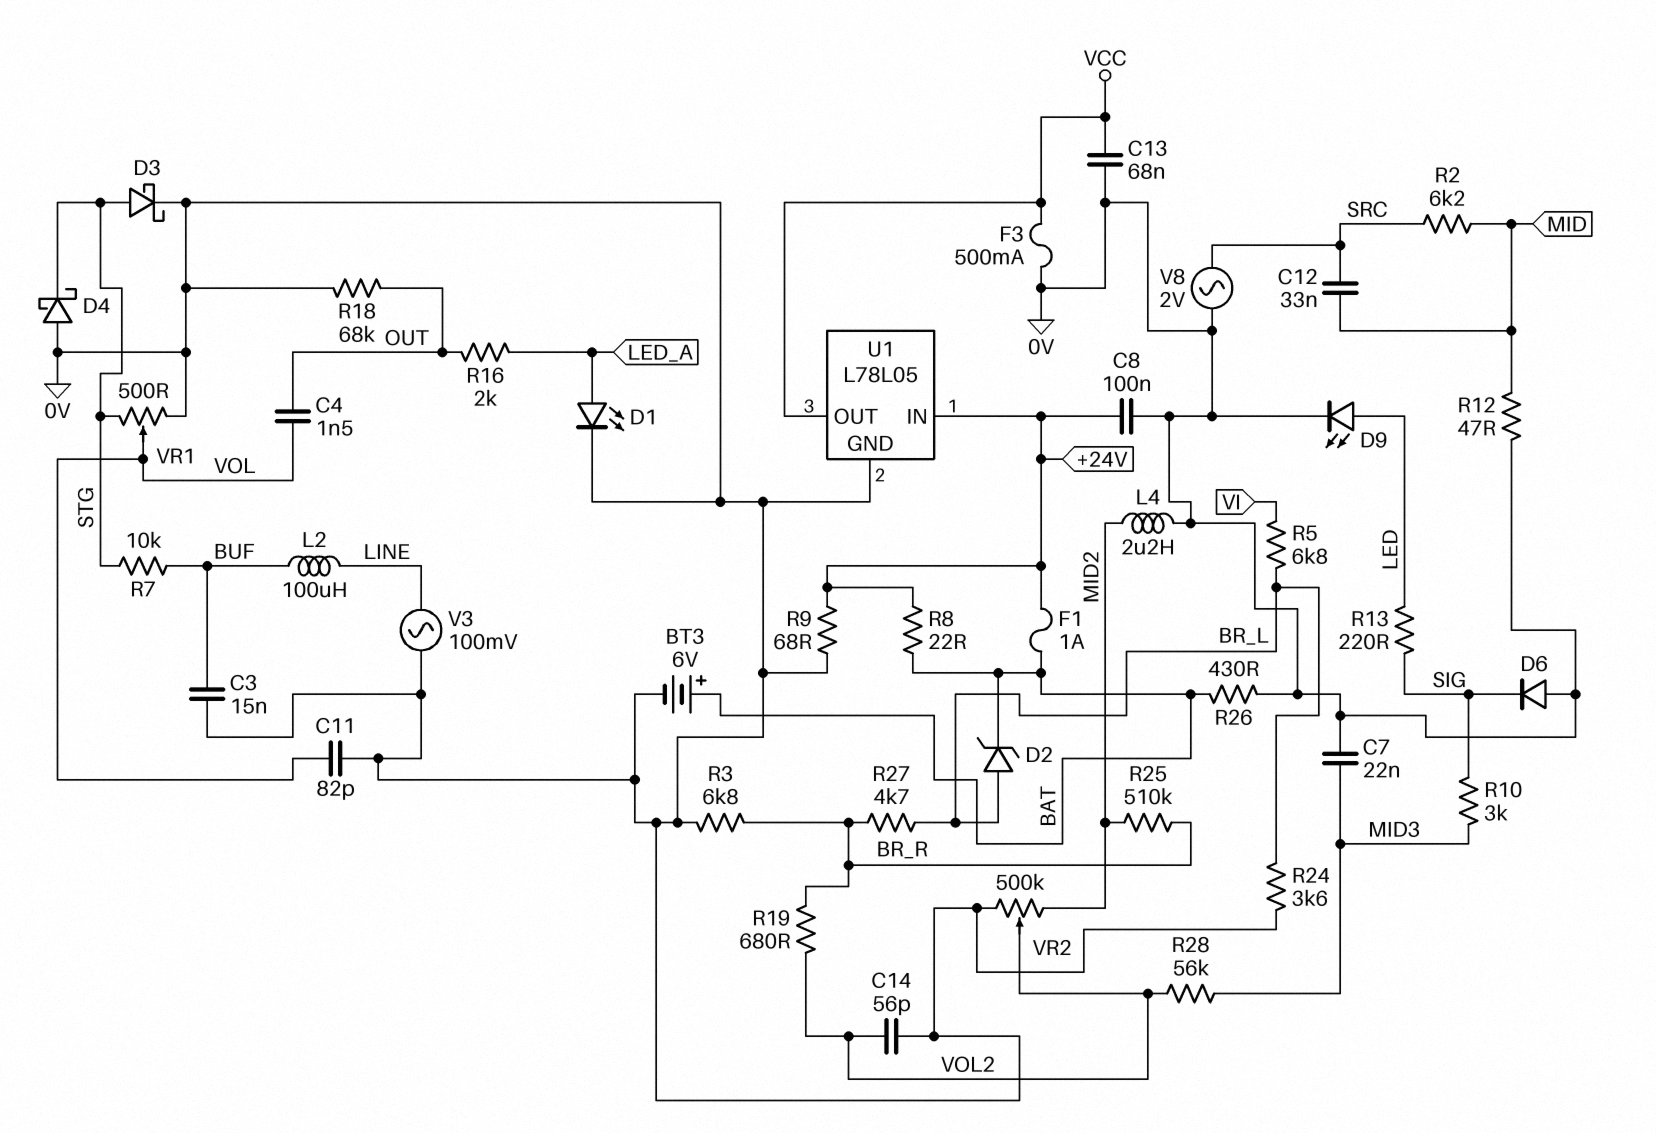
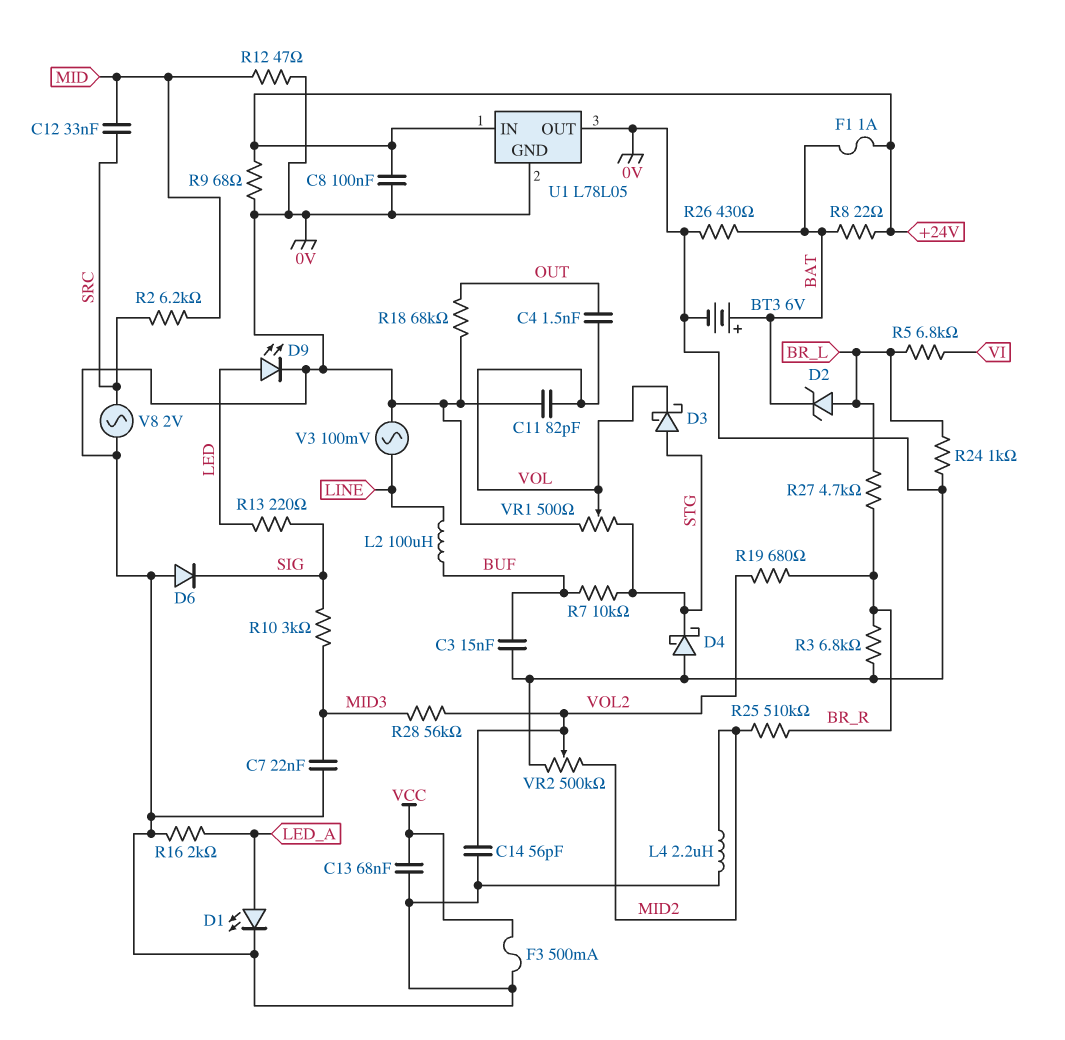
D3: schottky (A STG, K 0V) -> schottky (A STG, K VOL)
R16: 2k (LED_A, OUT) -> 2k (0V, LED_A)
R24: 3.6k (0V, BR_L) -> 1k (0V, BR_L)
U1 pin OUT: VCC -> 0V

